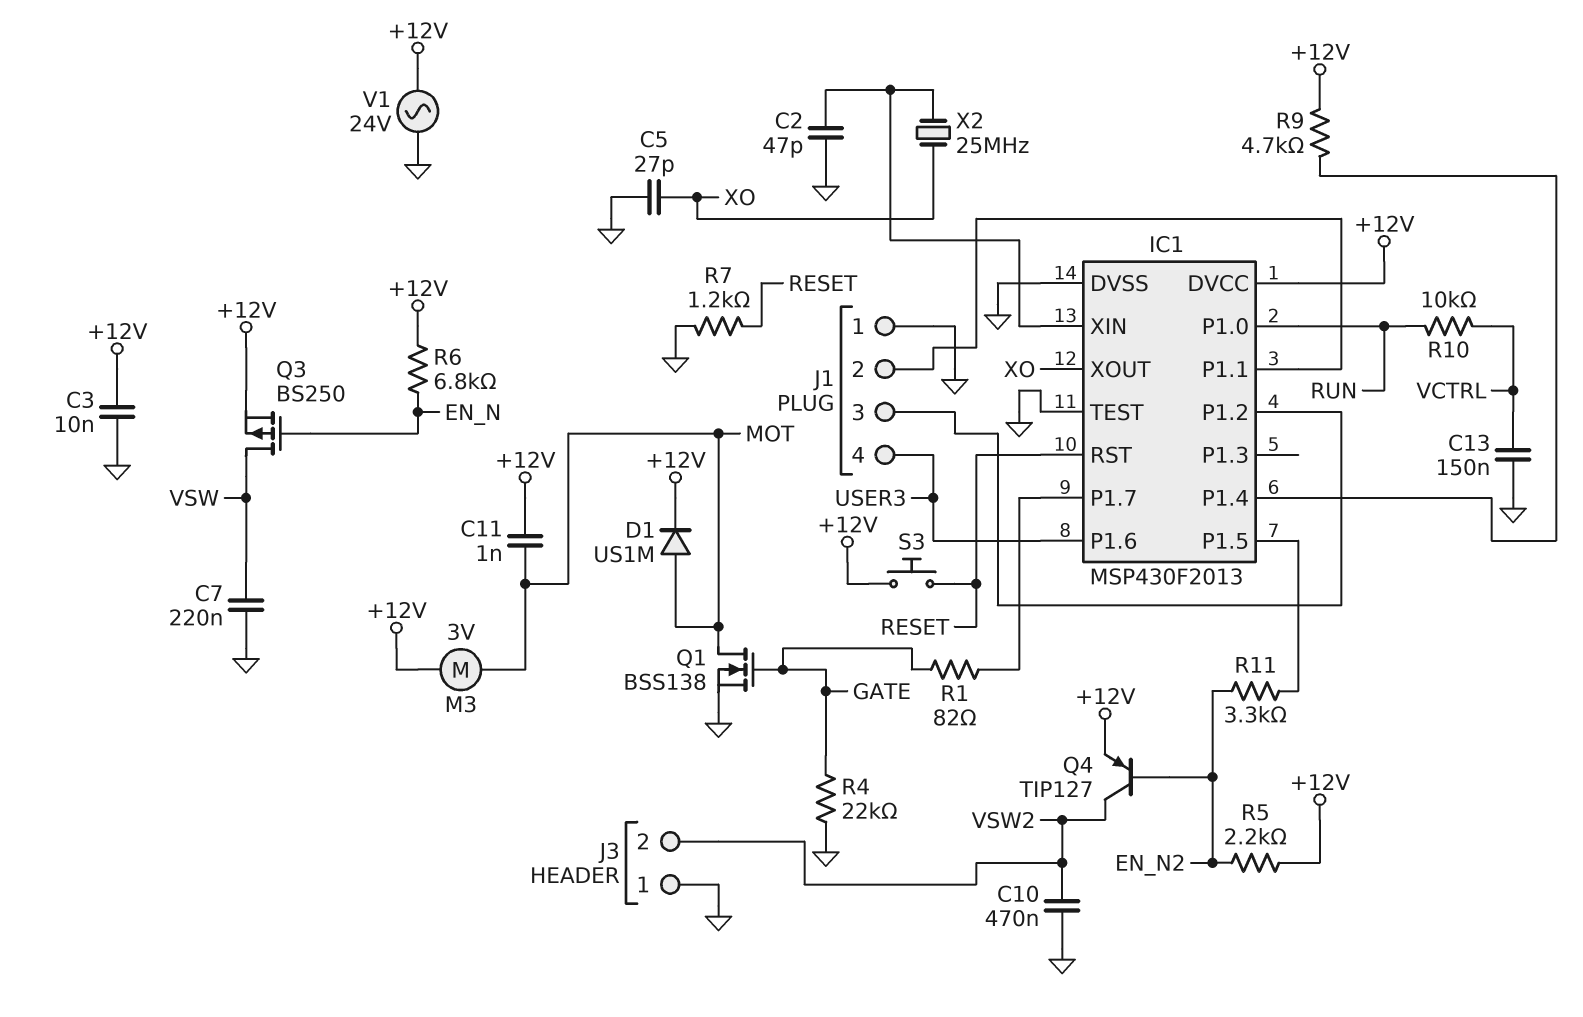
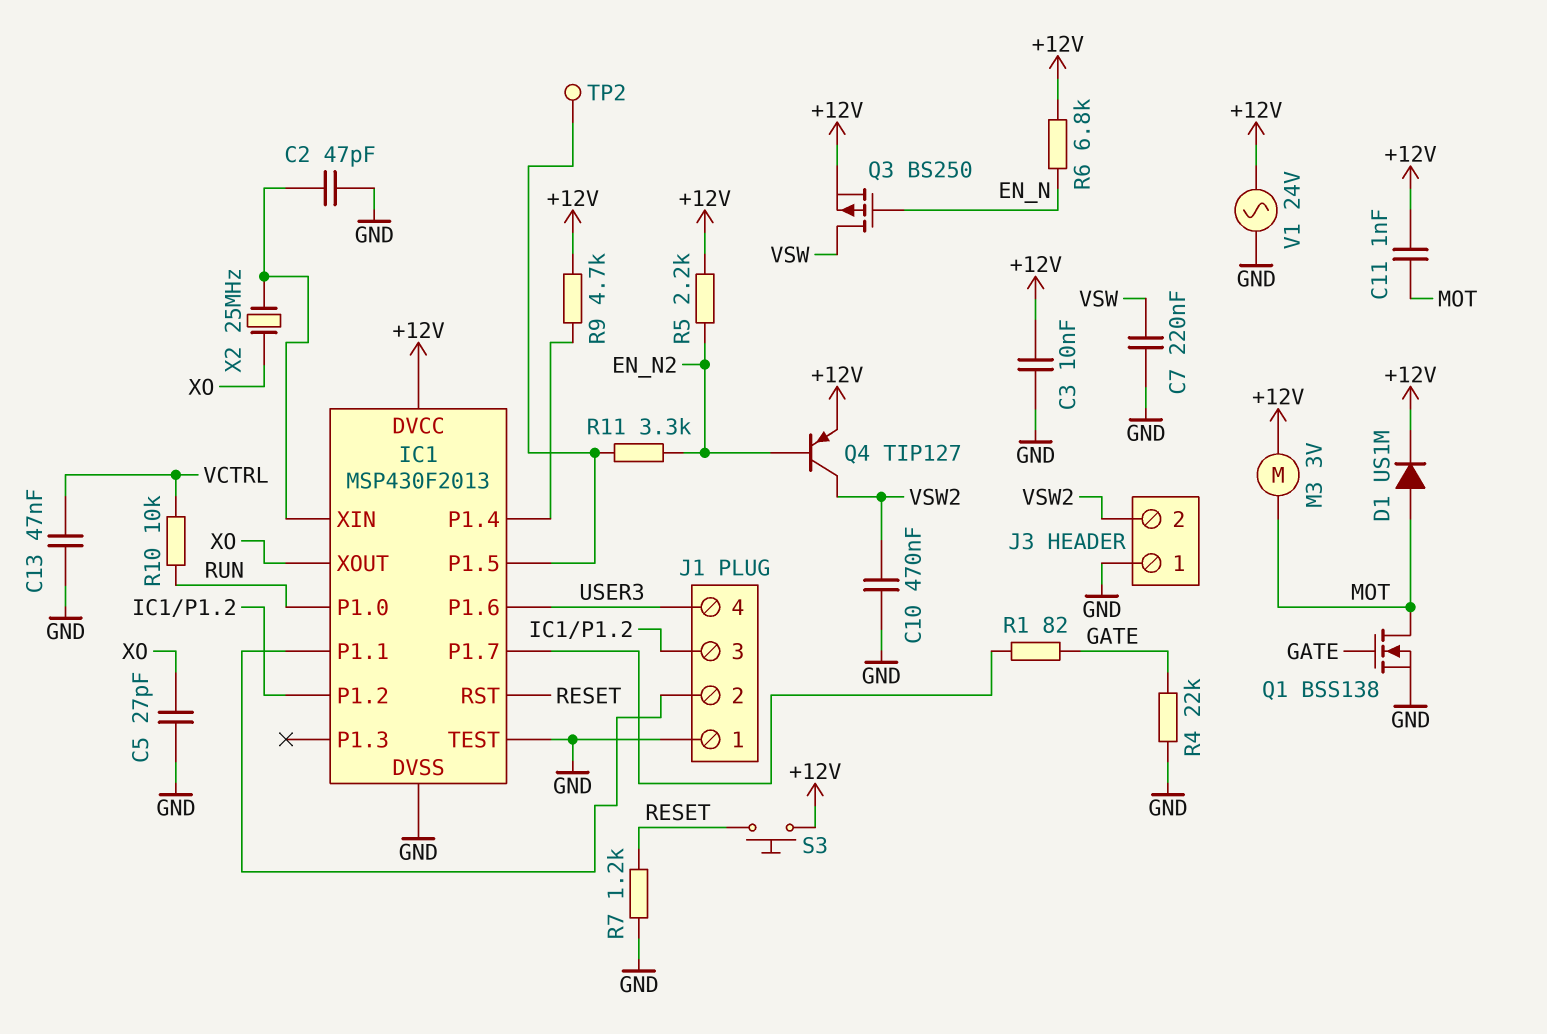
C13: 150nF (GND, VCTRL) -> 47nF (GND, VCTRL)
TP2: none -> test point (IC1/P1.5)

